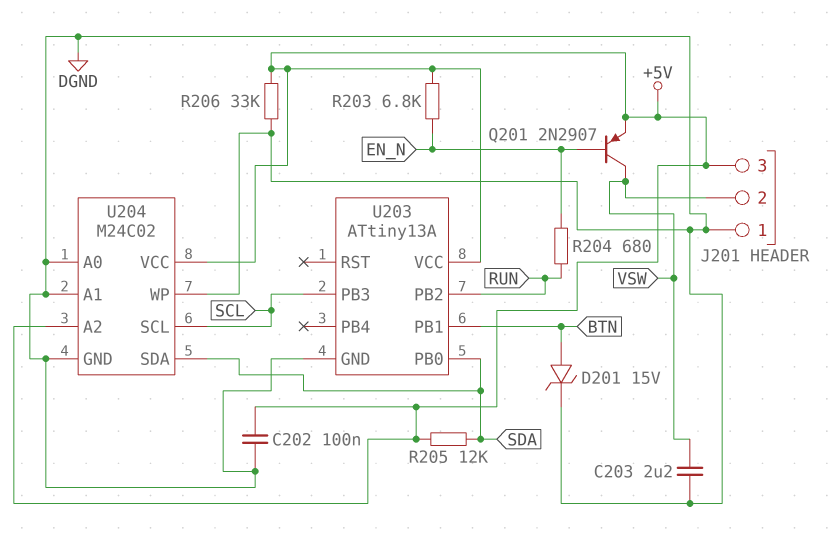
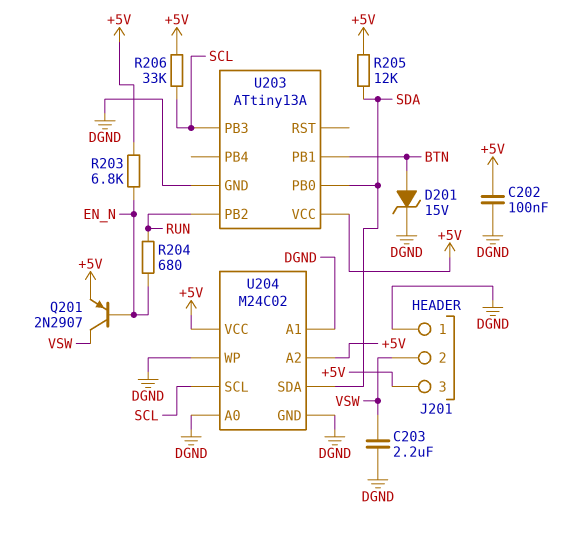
R206: 33k (+5V, DGND) -> 33k (+5V, SCL)

